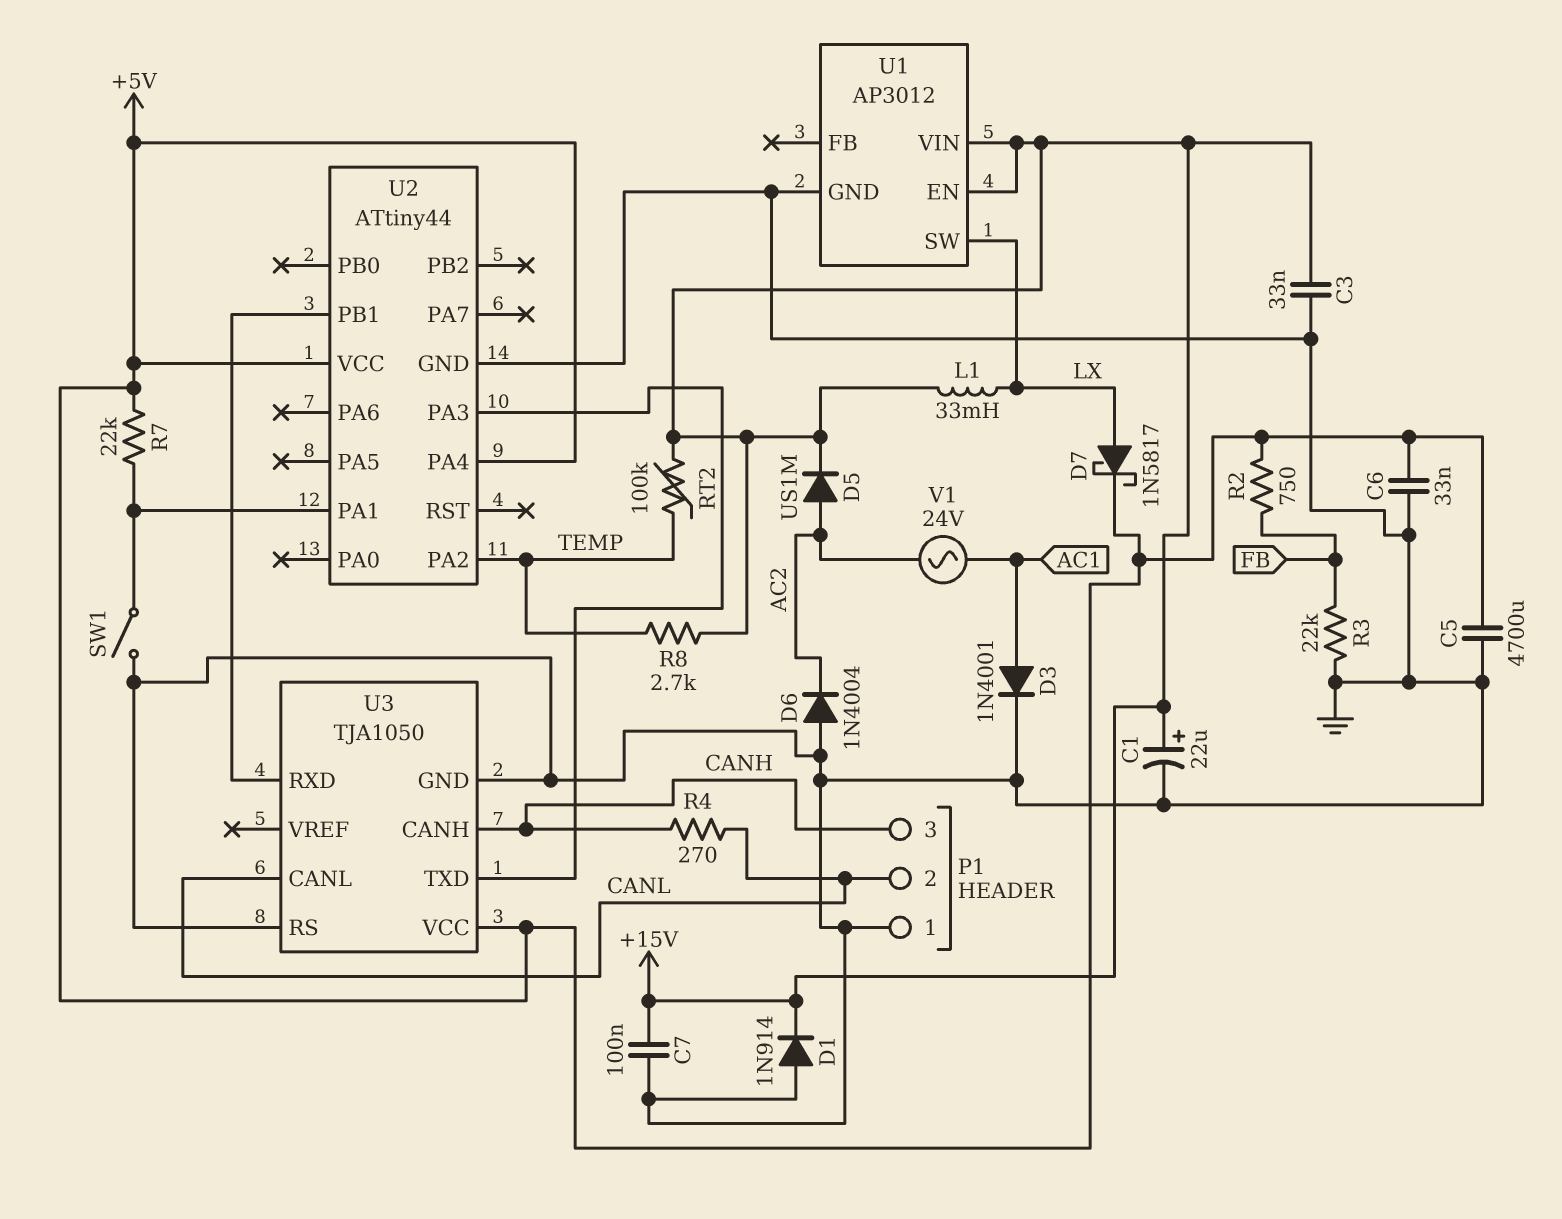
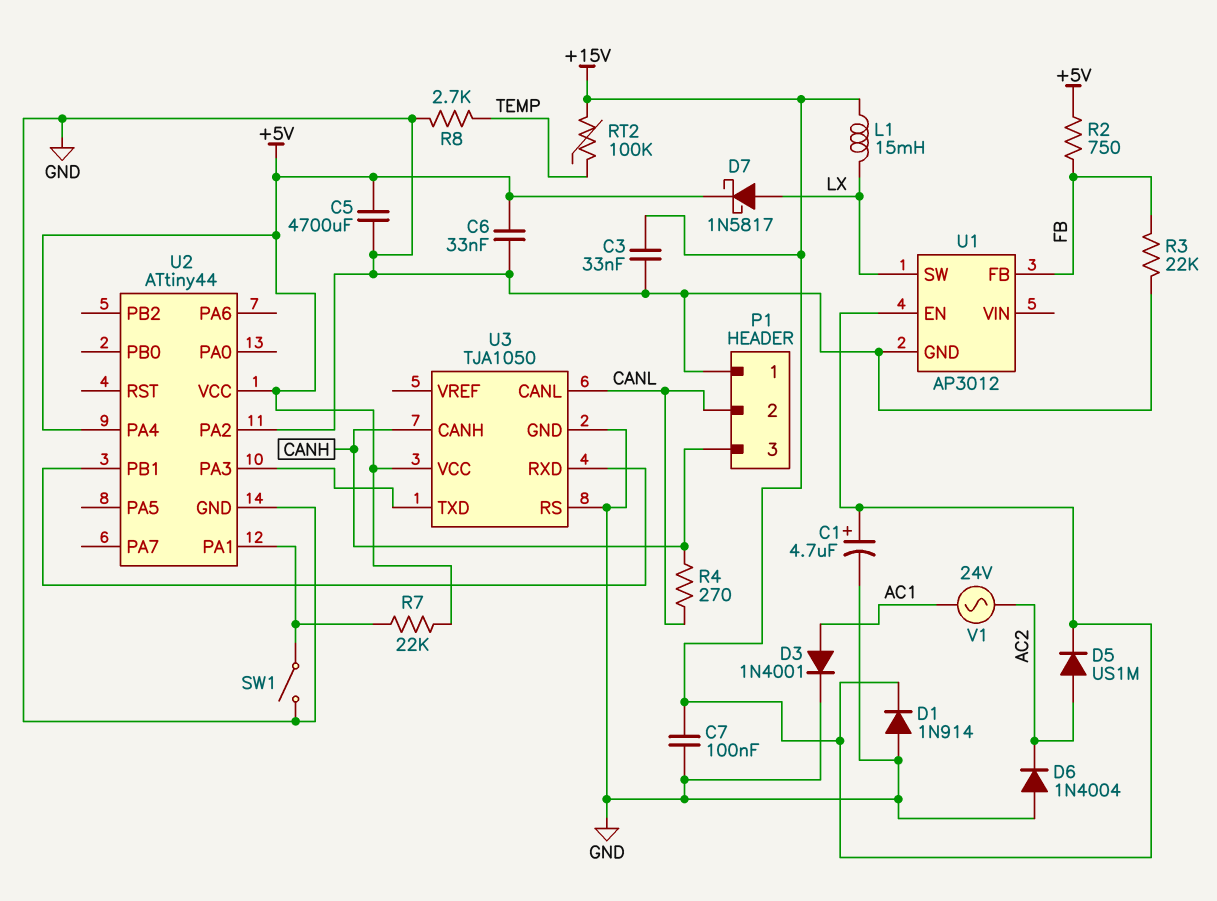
C1: 22uF (plus +15V, minus GND) -> 4.7uF (plus +15V, minus GND)
L1: 33mH (+15V, LX) -> 15mH (+15V, LX)
R8: 2.7k (+15V, TEMP) -> 2.7k (GND, TEMP)
U1 pin FB: none -> FB
U1 pin VIN: +15V -> none
U2 pin PA2: TEMP -> GND

